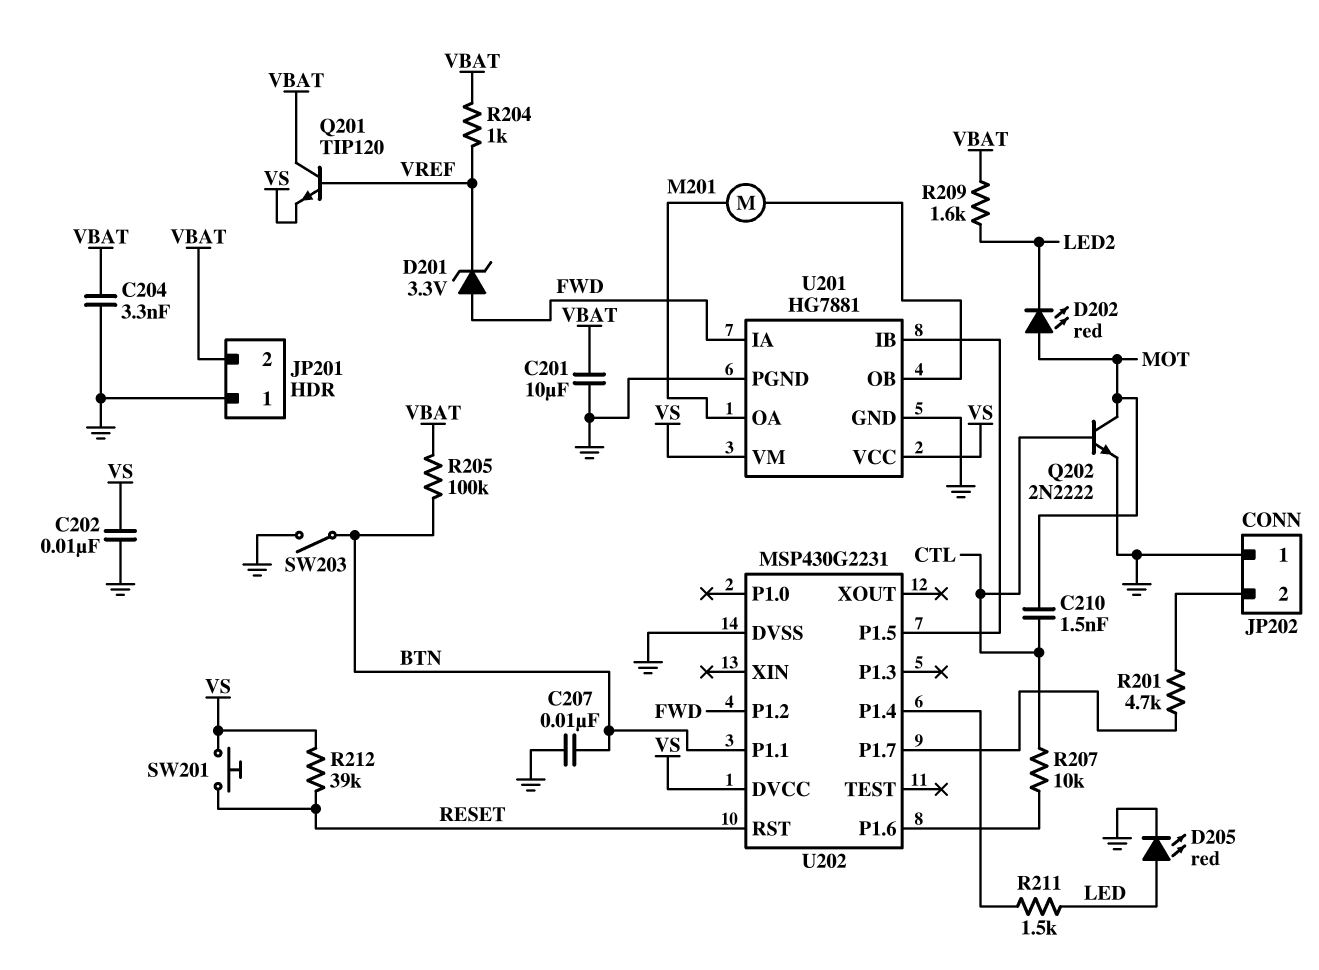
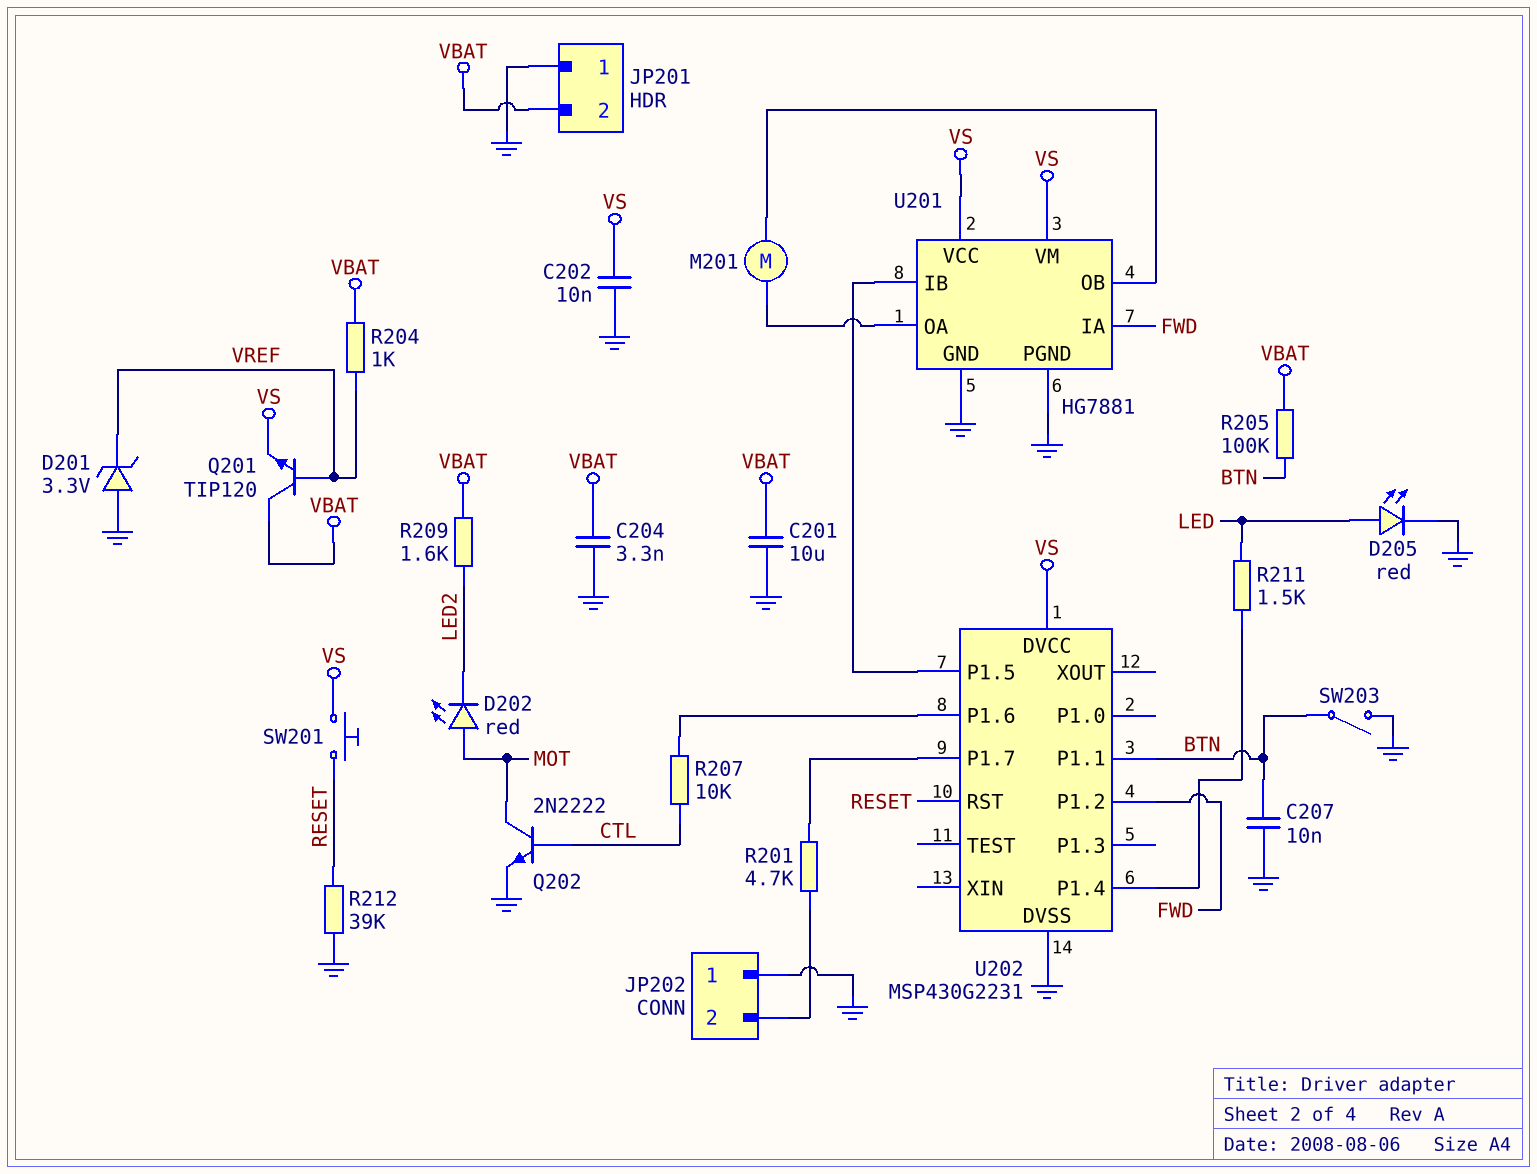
C210: 1.5nF (CTL, MOT) -> none
D201: zener 3.3V (A FWD, K VREF) -> zener 3.3V (A GND, K VREF)
R212: 39k (RESET, VS) -> 39k (GND, RESET)

